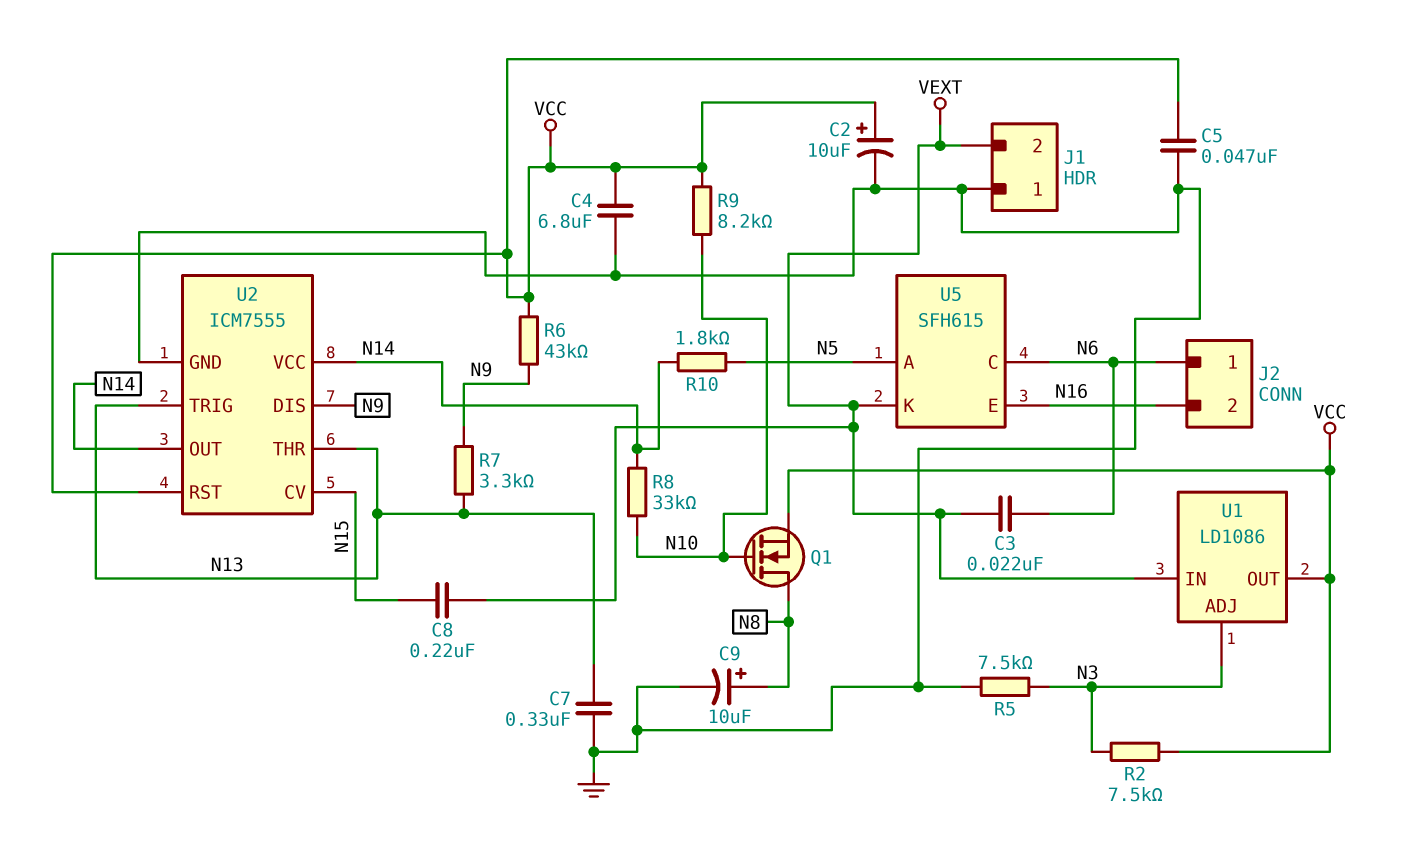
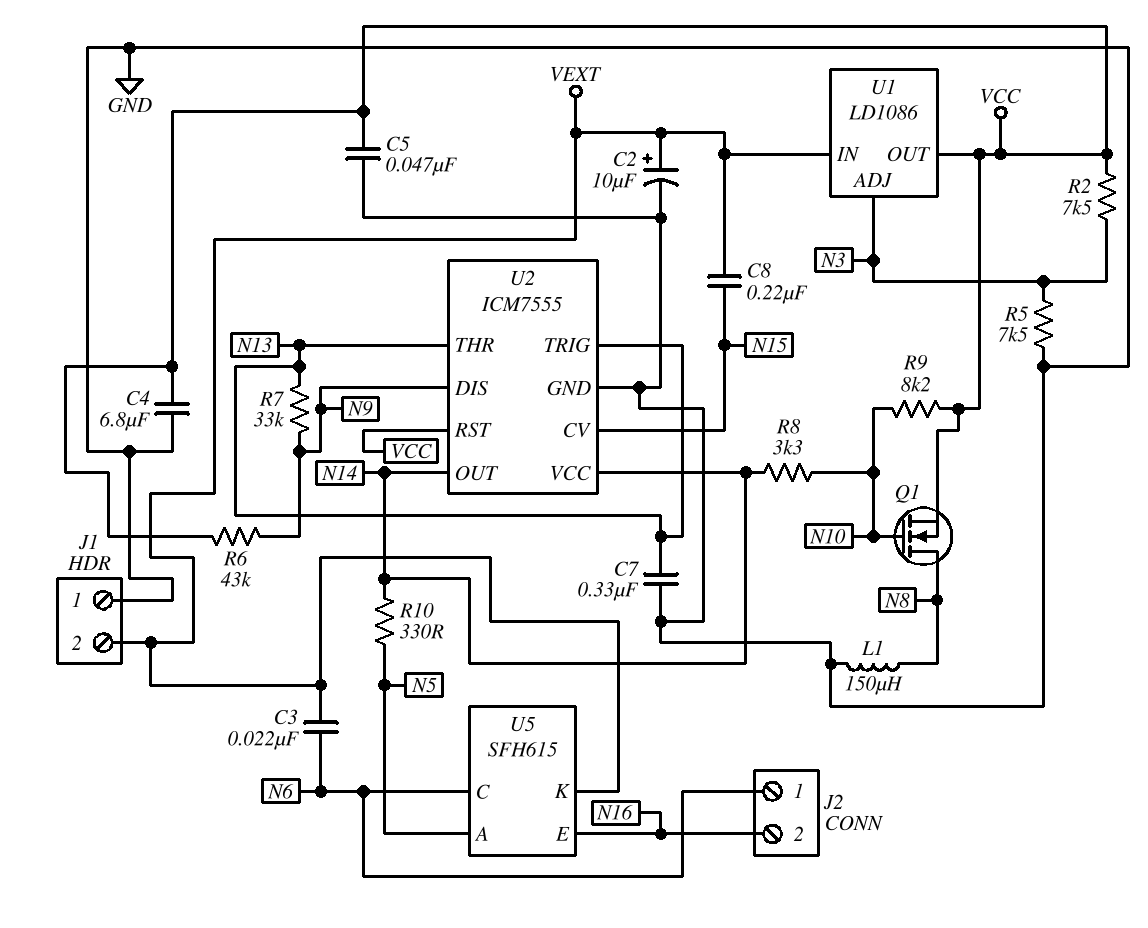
C2: 10uF (plus VCC, minus GND) -> 10uF (plus VEXT, minus GND)
C9: 10uF (plus N8, minus GND) -> none
L1: none -> 150uH (GND, N8)
R7: 3.3k (N9, N13) -> 33k (N9, N13)
R8: 33k (N10, N14) -> 3.3k (N10, N14)
R10: 1.8k (N5, N14) -> 330 (N5, N14)

